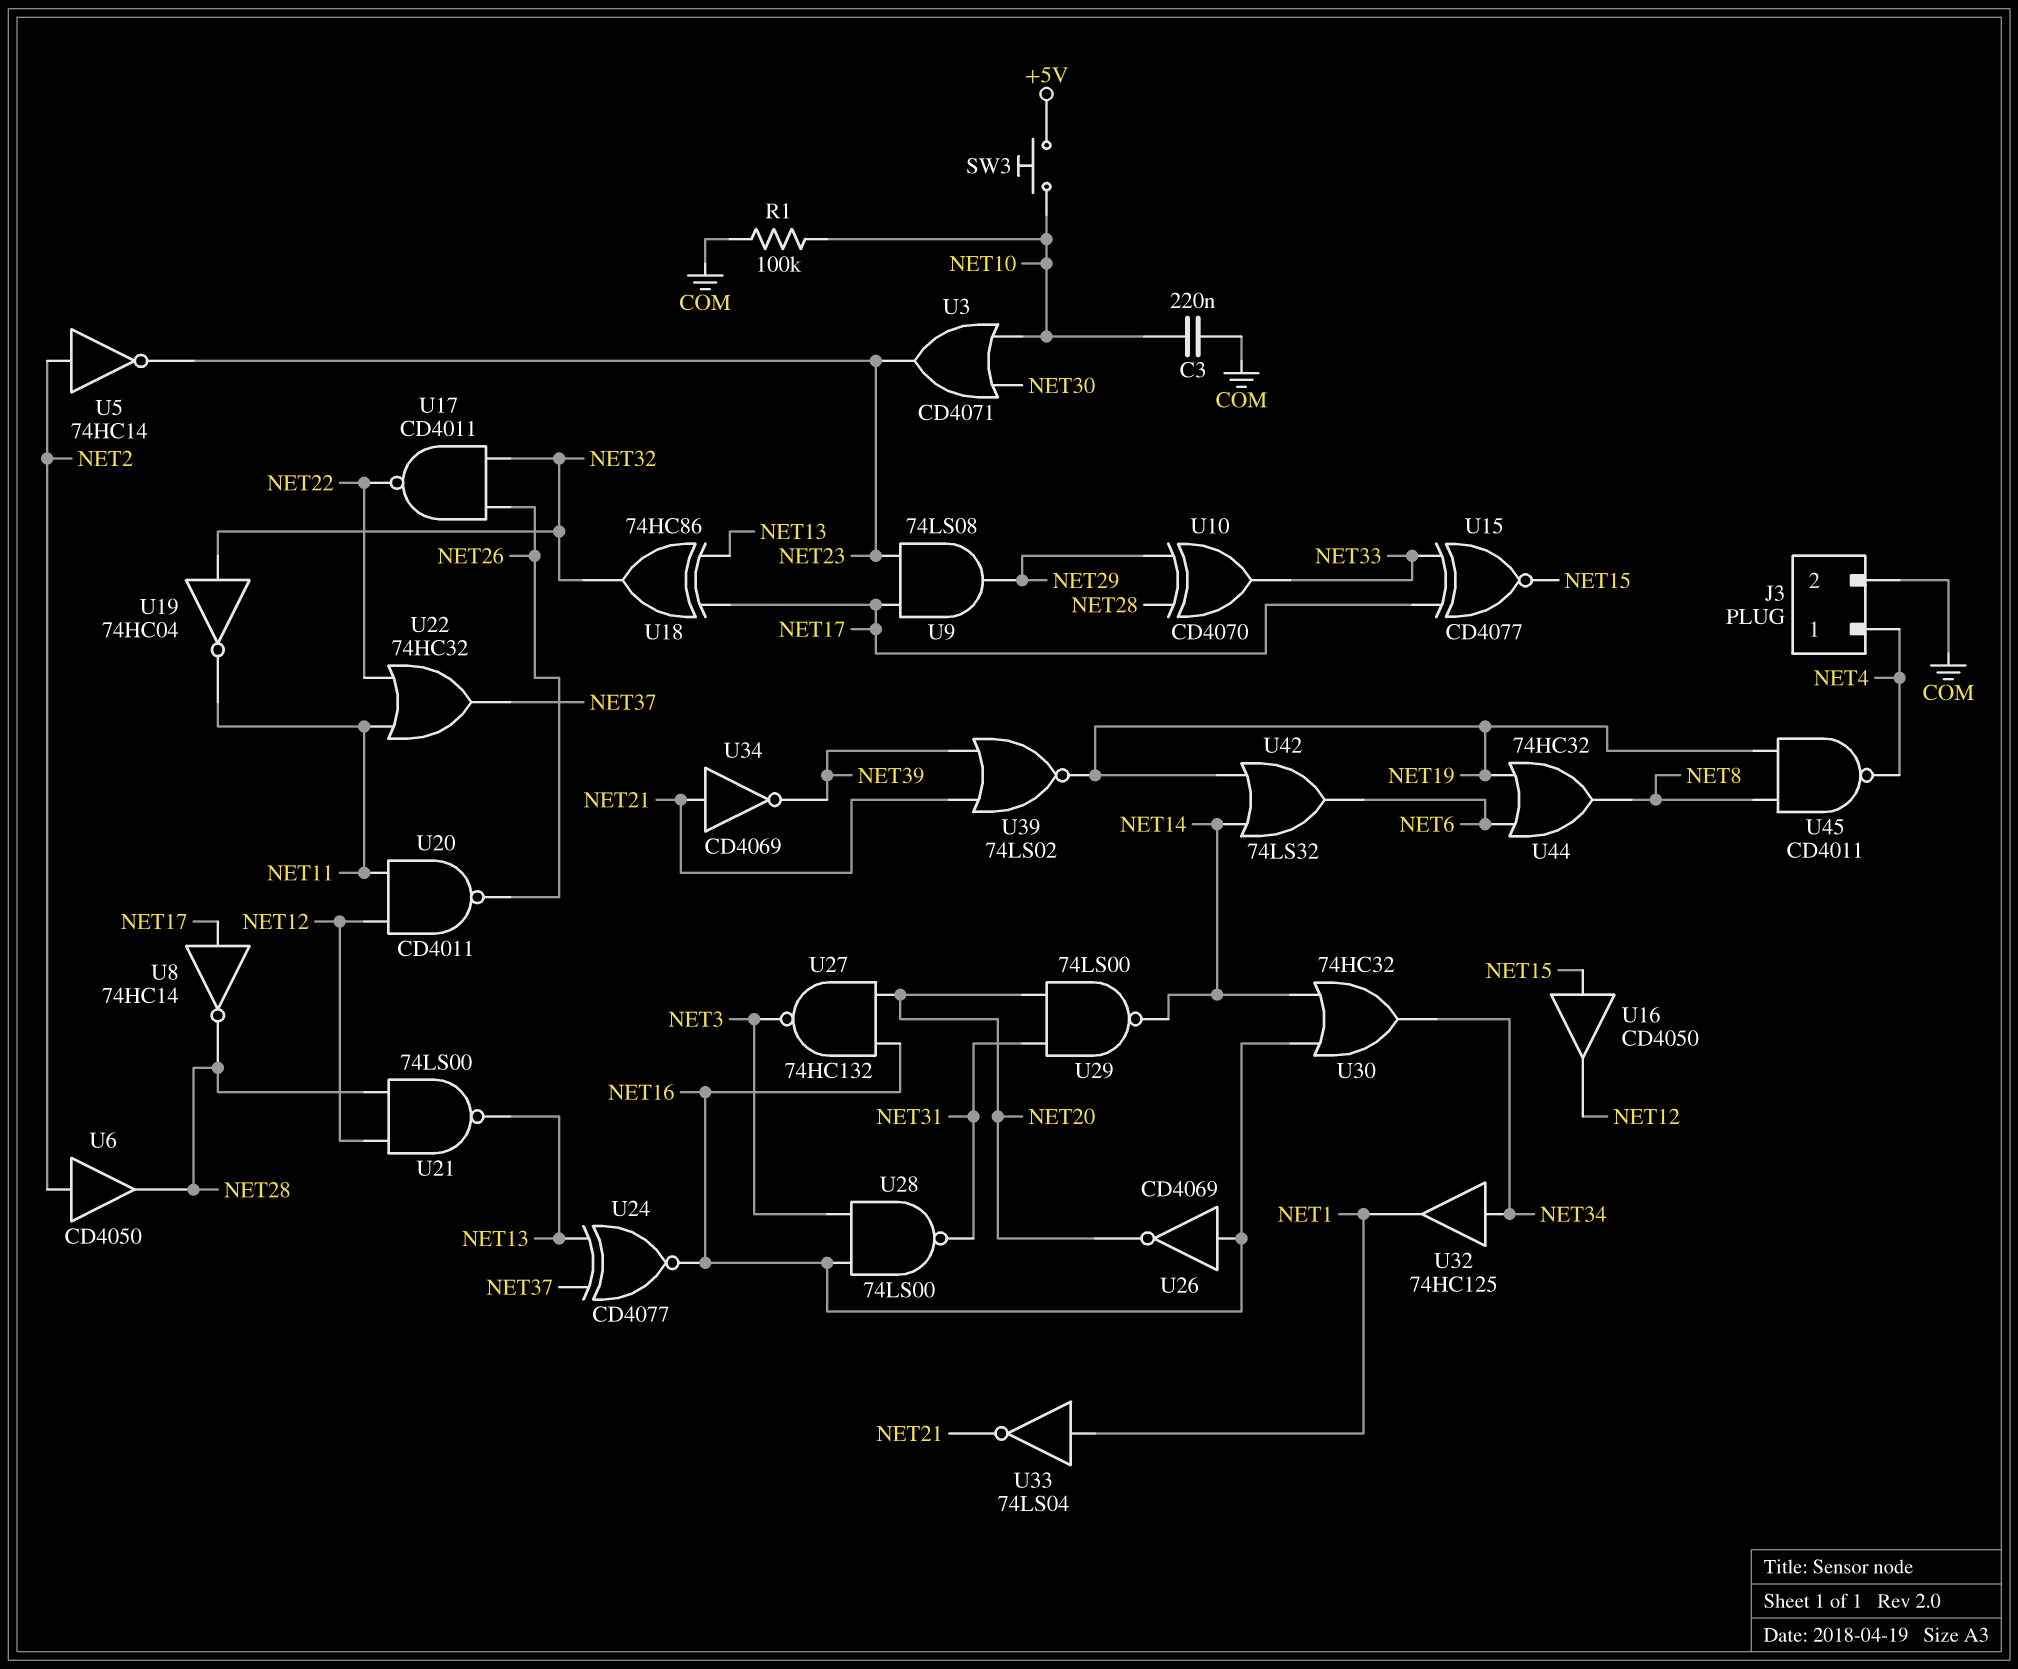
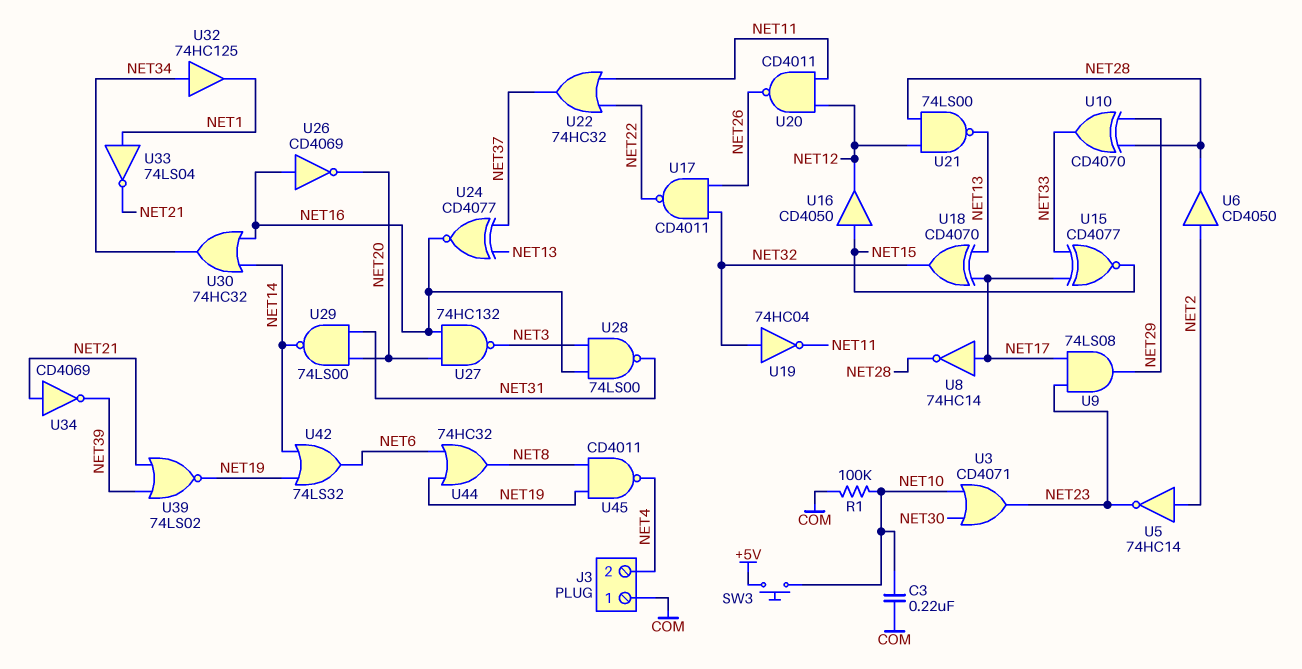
J3 pin 1: NET4 -> COM
J3 pin 2: COM -> NET4
U18: XOR 74HC86 (in NET13, in NET17, out NET32) -> XOR CD4070 (in NET13, in NET17, out NET32)

